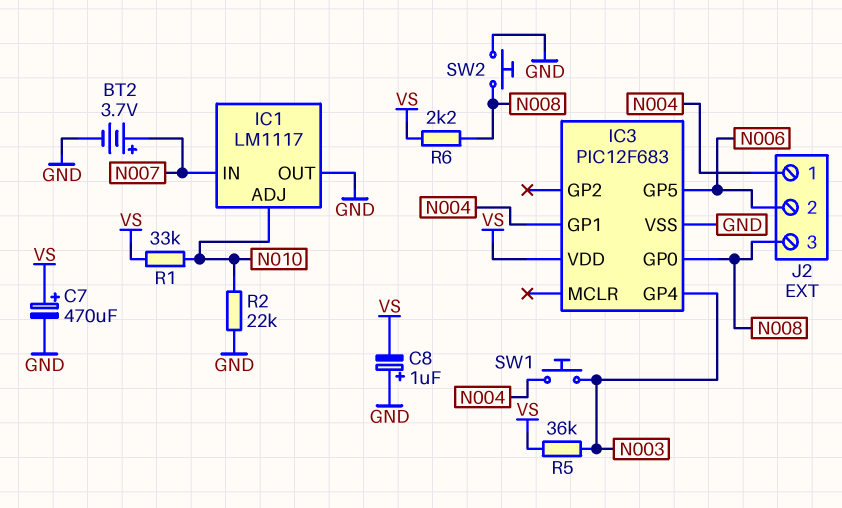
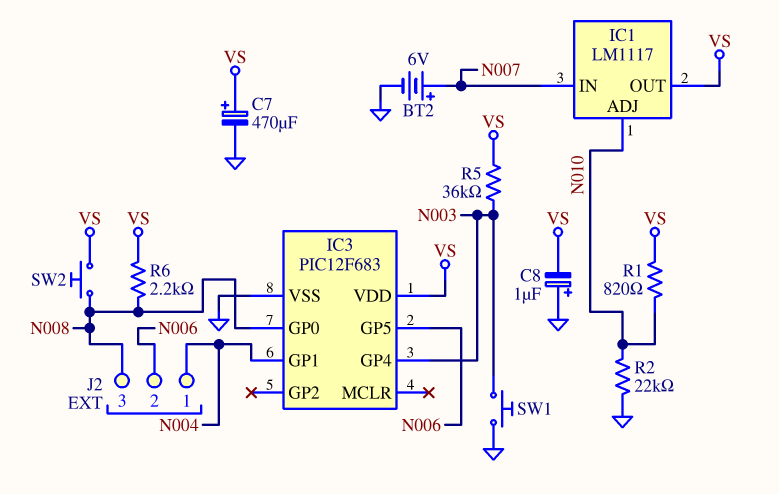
BT2: 3.7V (plus N007, minus GND) -> 6V (plus N007, minus GND)
IC1 pin OUT: GND -> VS
R1: 33k (N010, VS) -> 820 (N010, VS)
SW1: button (N003, N004) -> button (GND, N003)
SW2: button (GND, N008) -> button (N008, VS)

